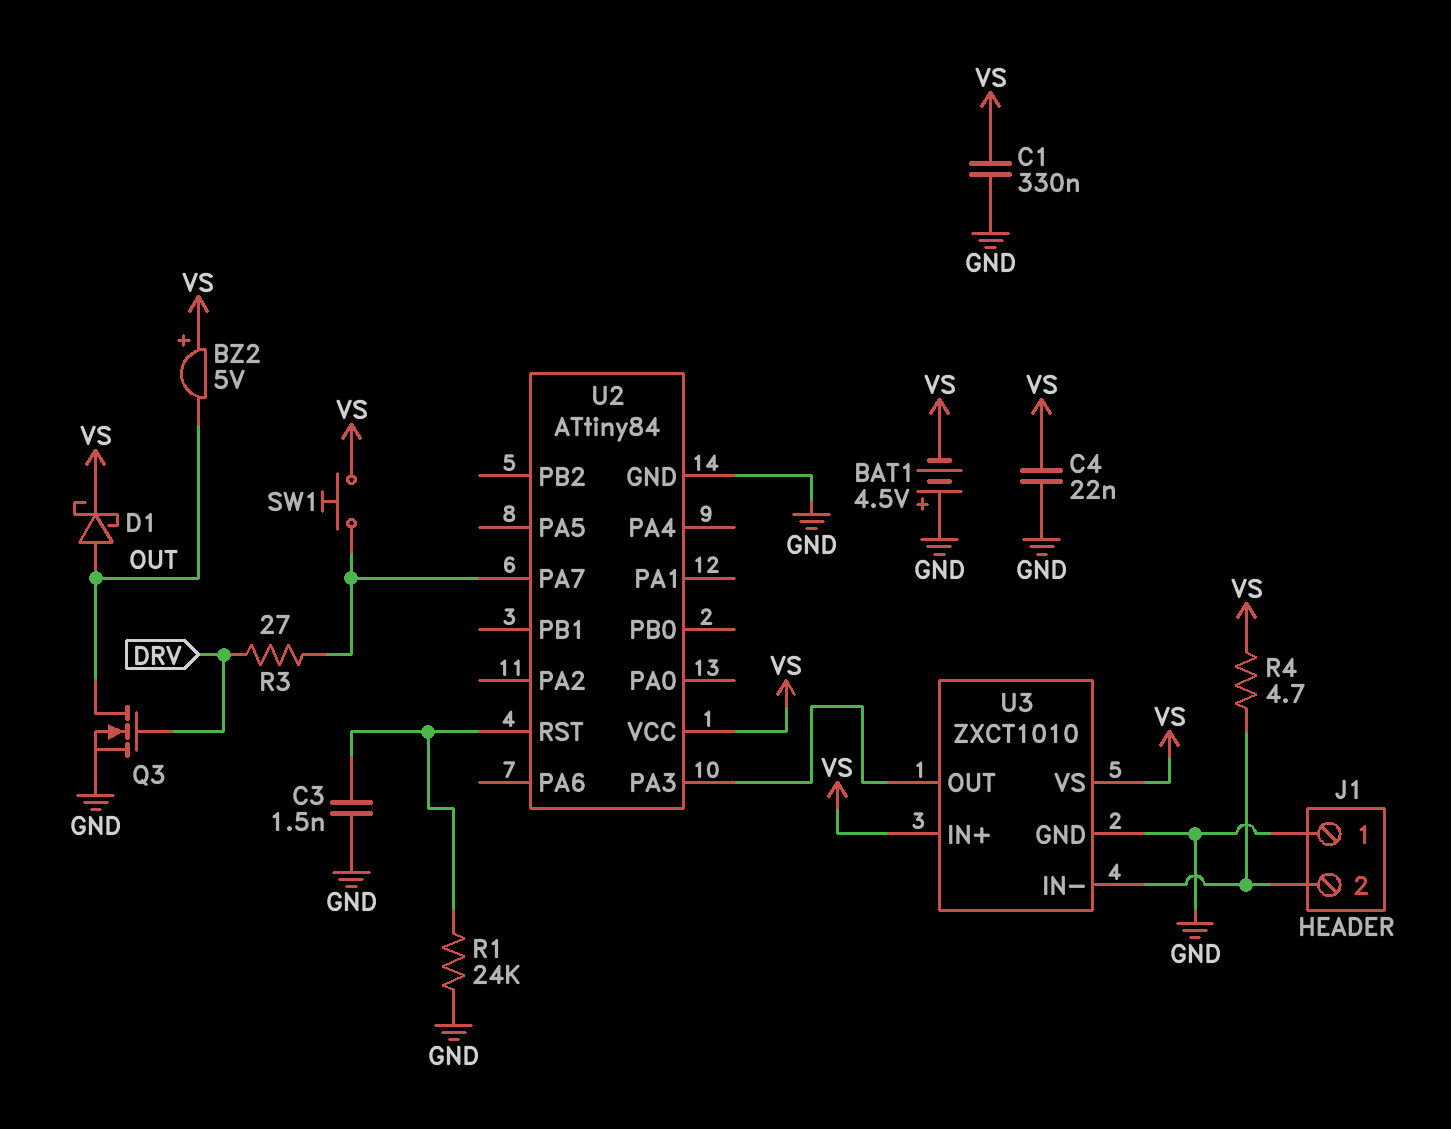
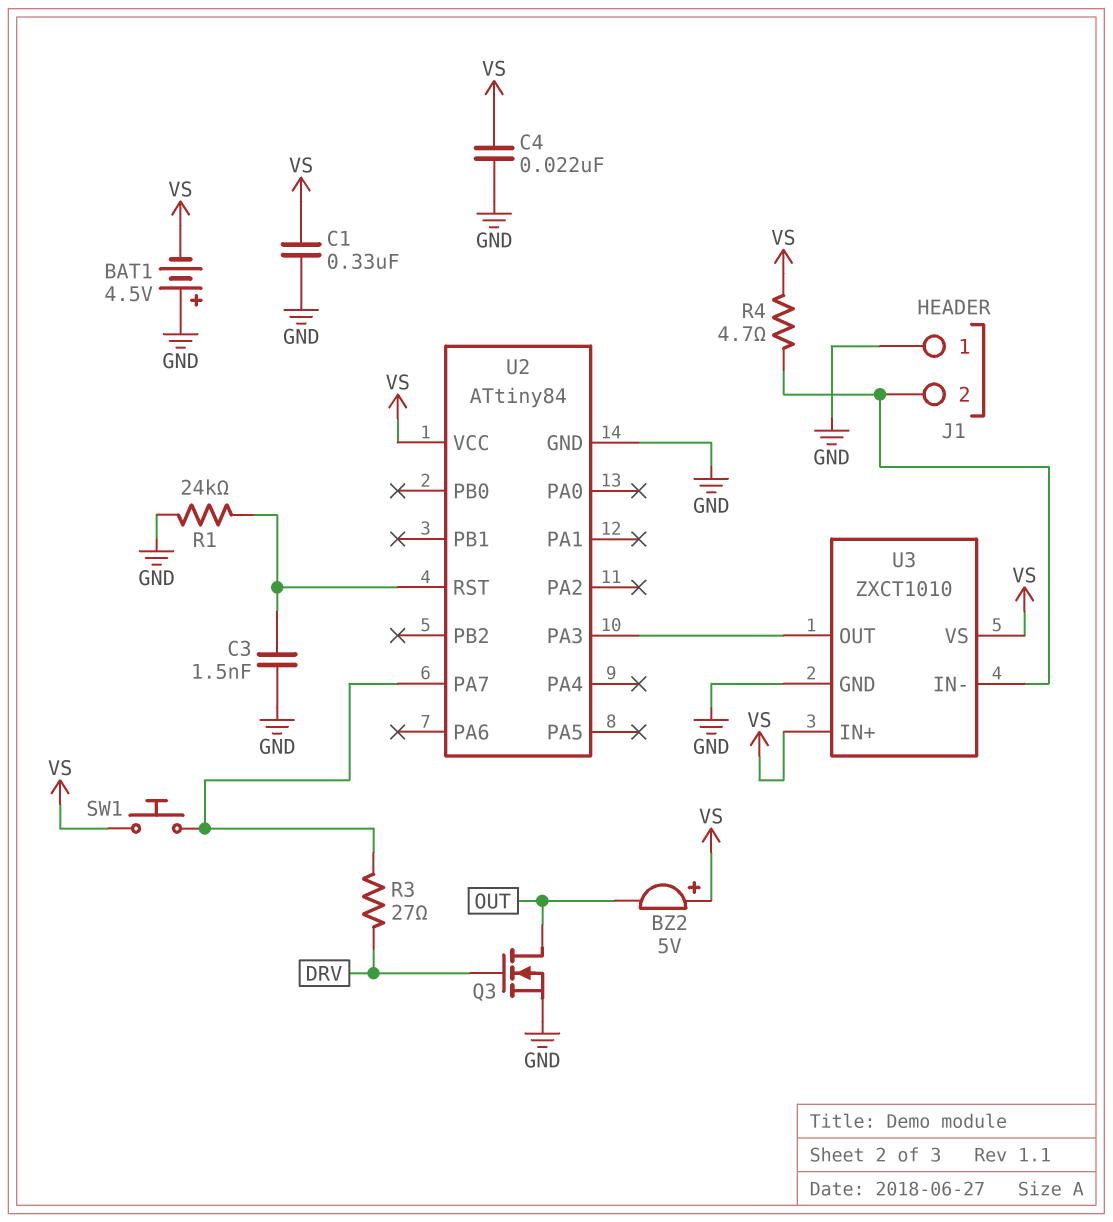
D1: schottky (A OUT, K VS) -> none

